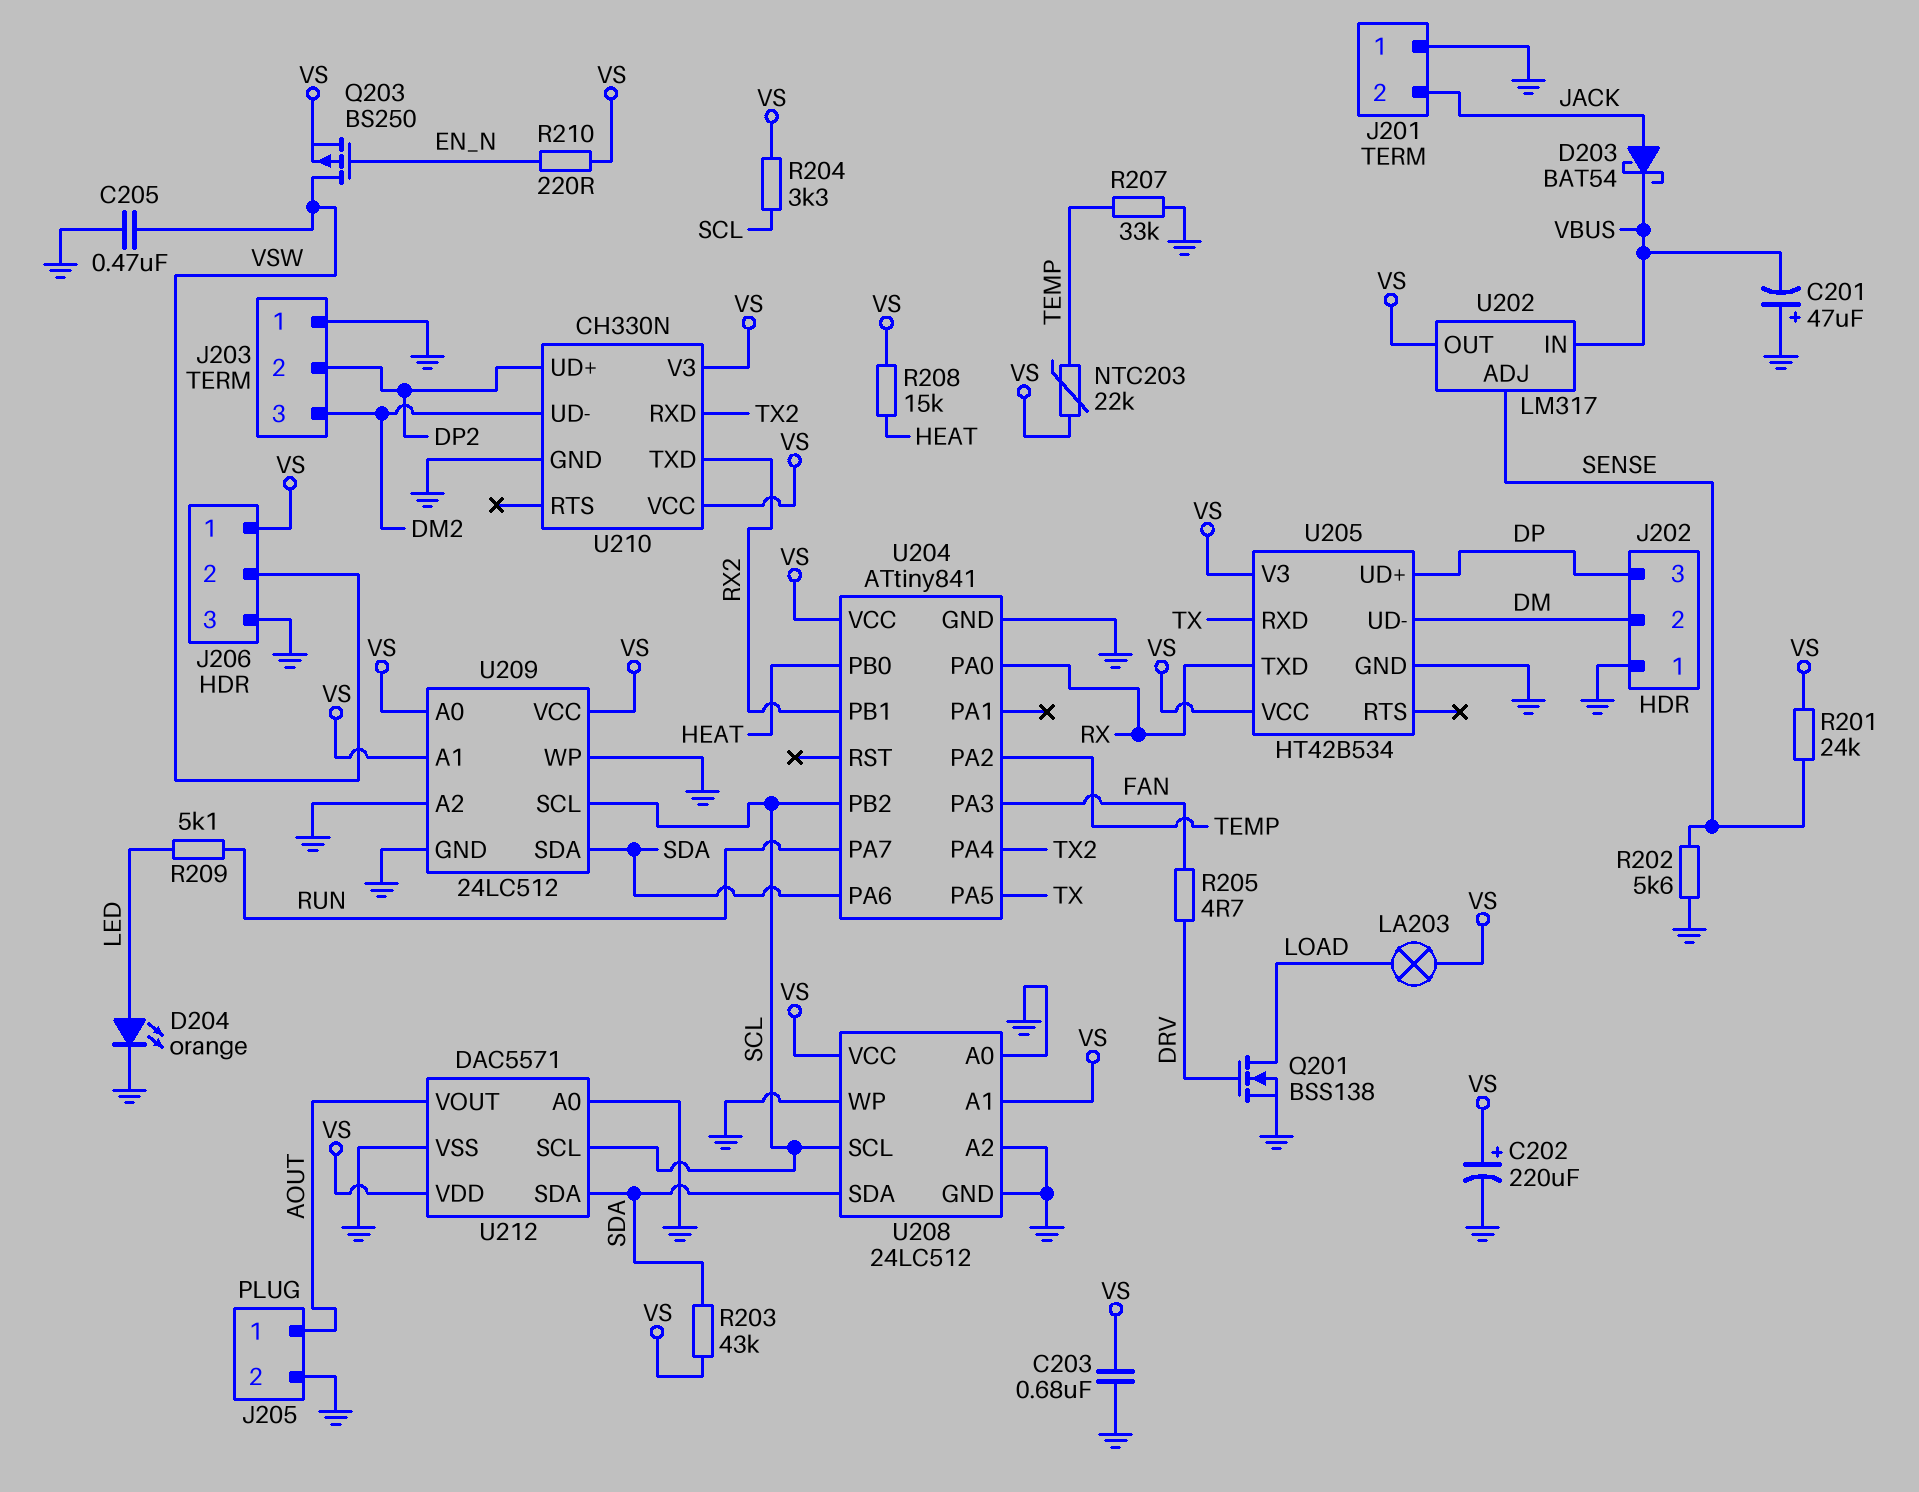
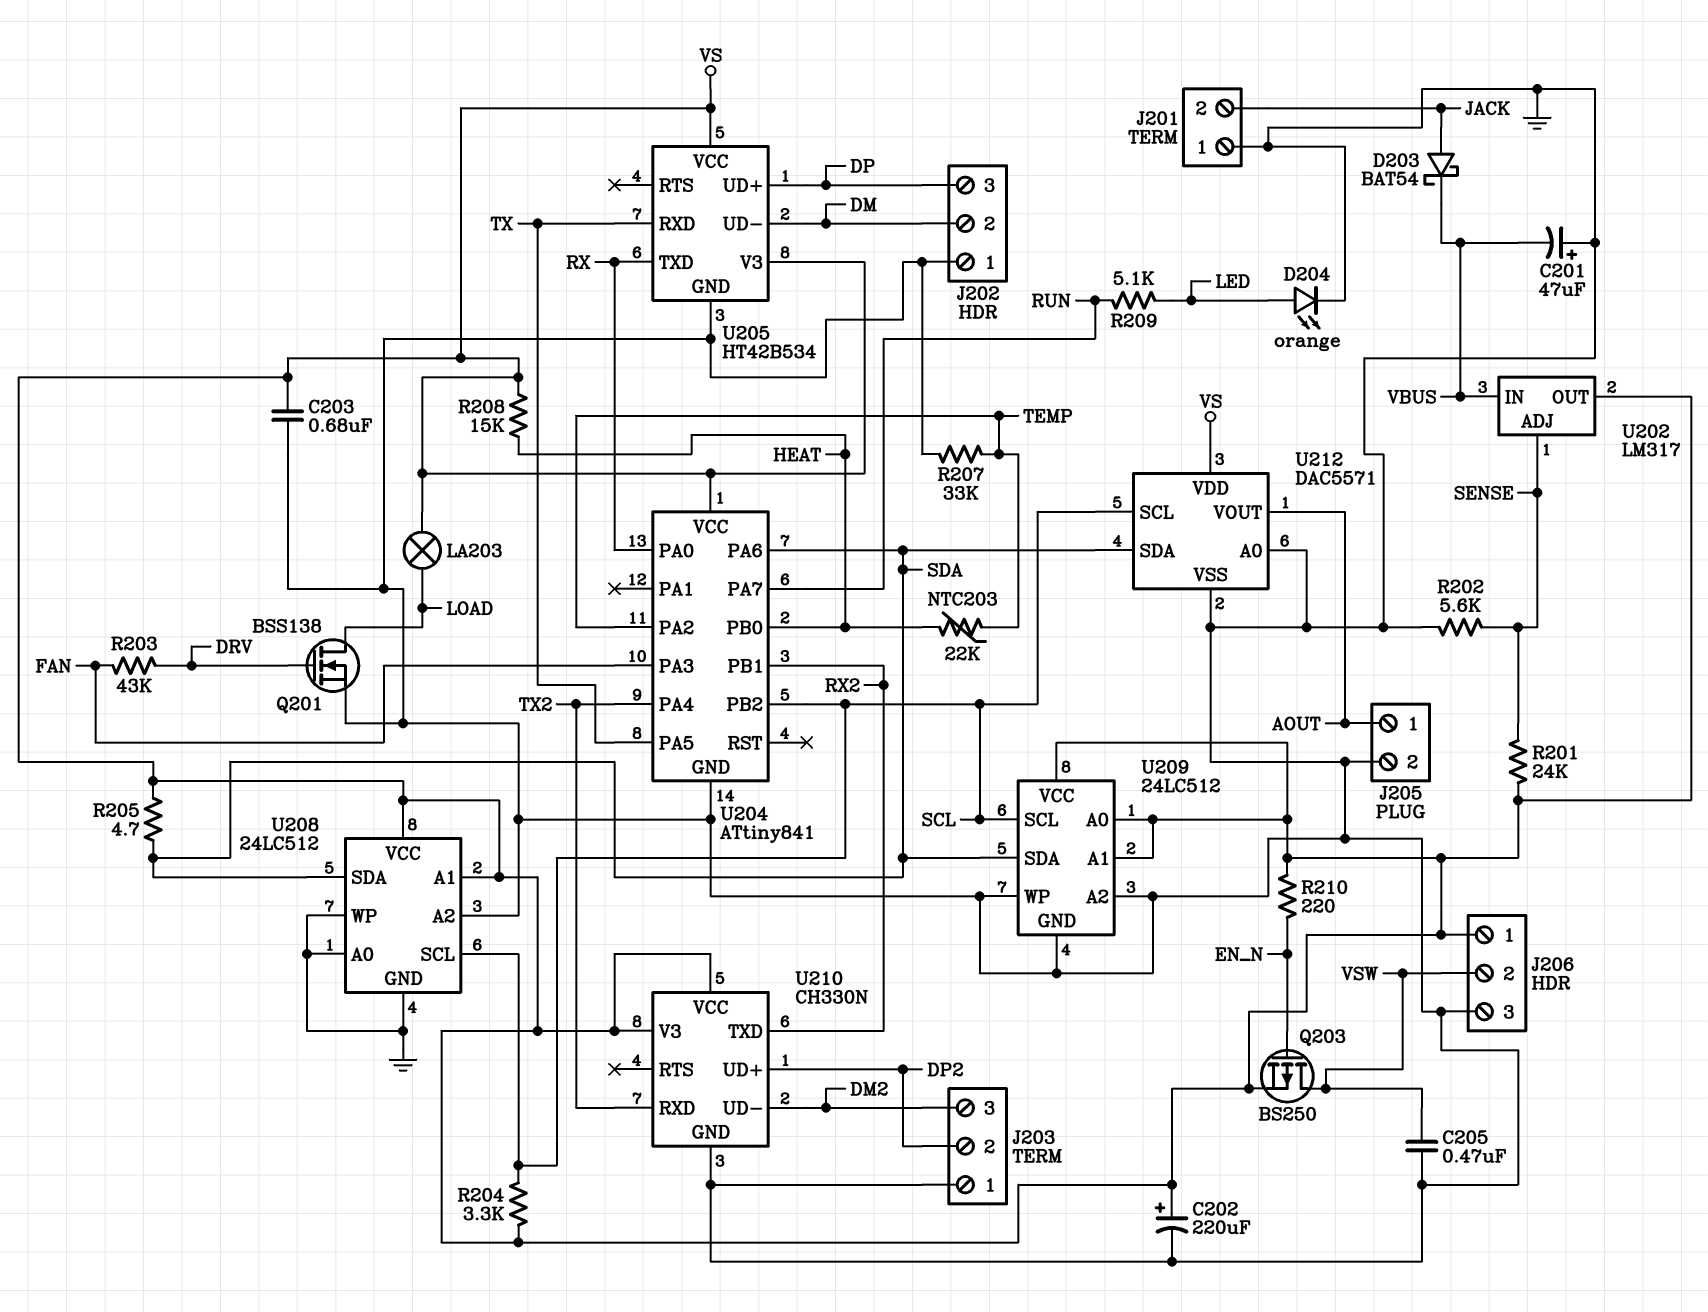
NTC203: 22k (TEMP, VS) -> 22k (HEAT, TEMP)
R203: 43k (SDA, VS) -> 43k (DRV, FAN)
R205: 4.7 (DRV, FAN) -> 4.7 (SDA, VS)

